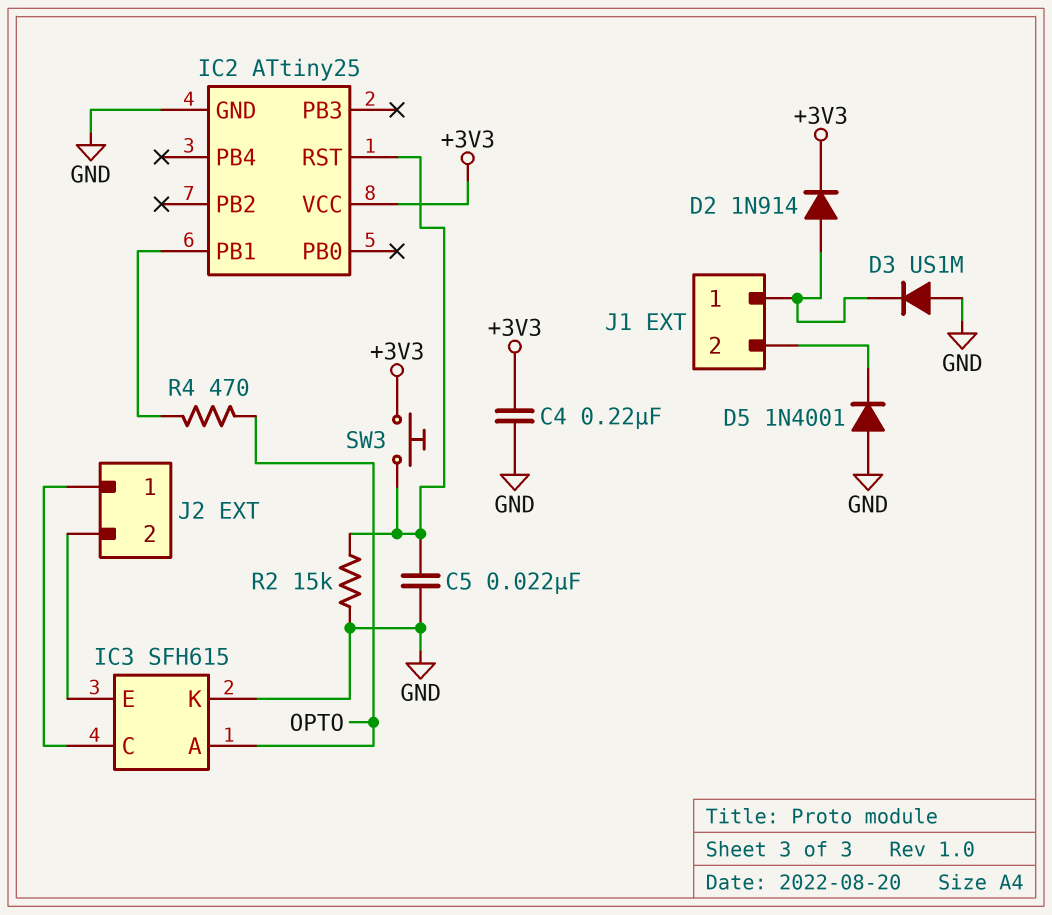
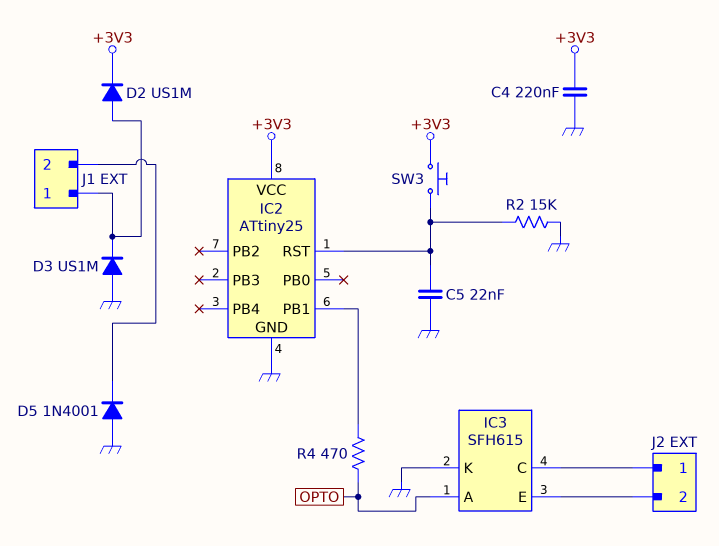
D2: diode 1N914 (A J1/1, K +3V3) -> diode US1M (A J1/1, K +3V3)

